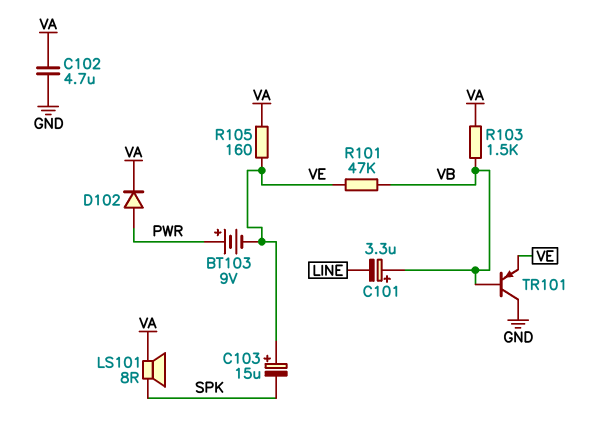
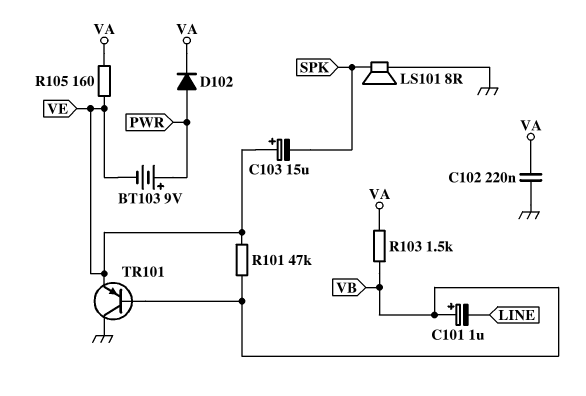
C101: 3.3uF (plus VB, minus LINE) -> 1uF (plus VB, minus LINE)
C102: 4.7uF (GND, VA) -> 220nF (GND, VA)
LS101: speaker 8R (SPK, VA) -> speaker 8R (GND, SPK)

